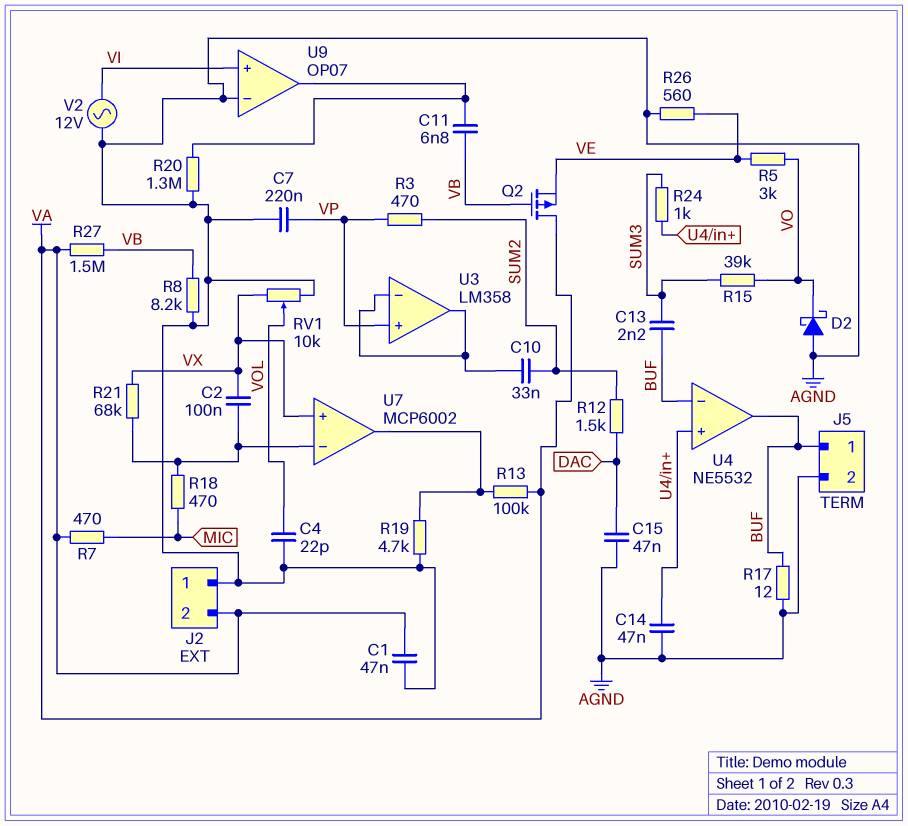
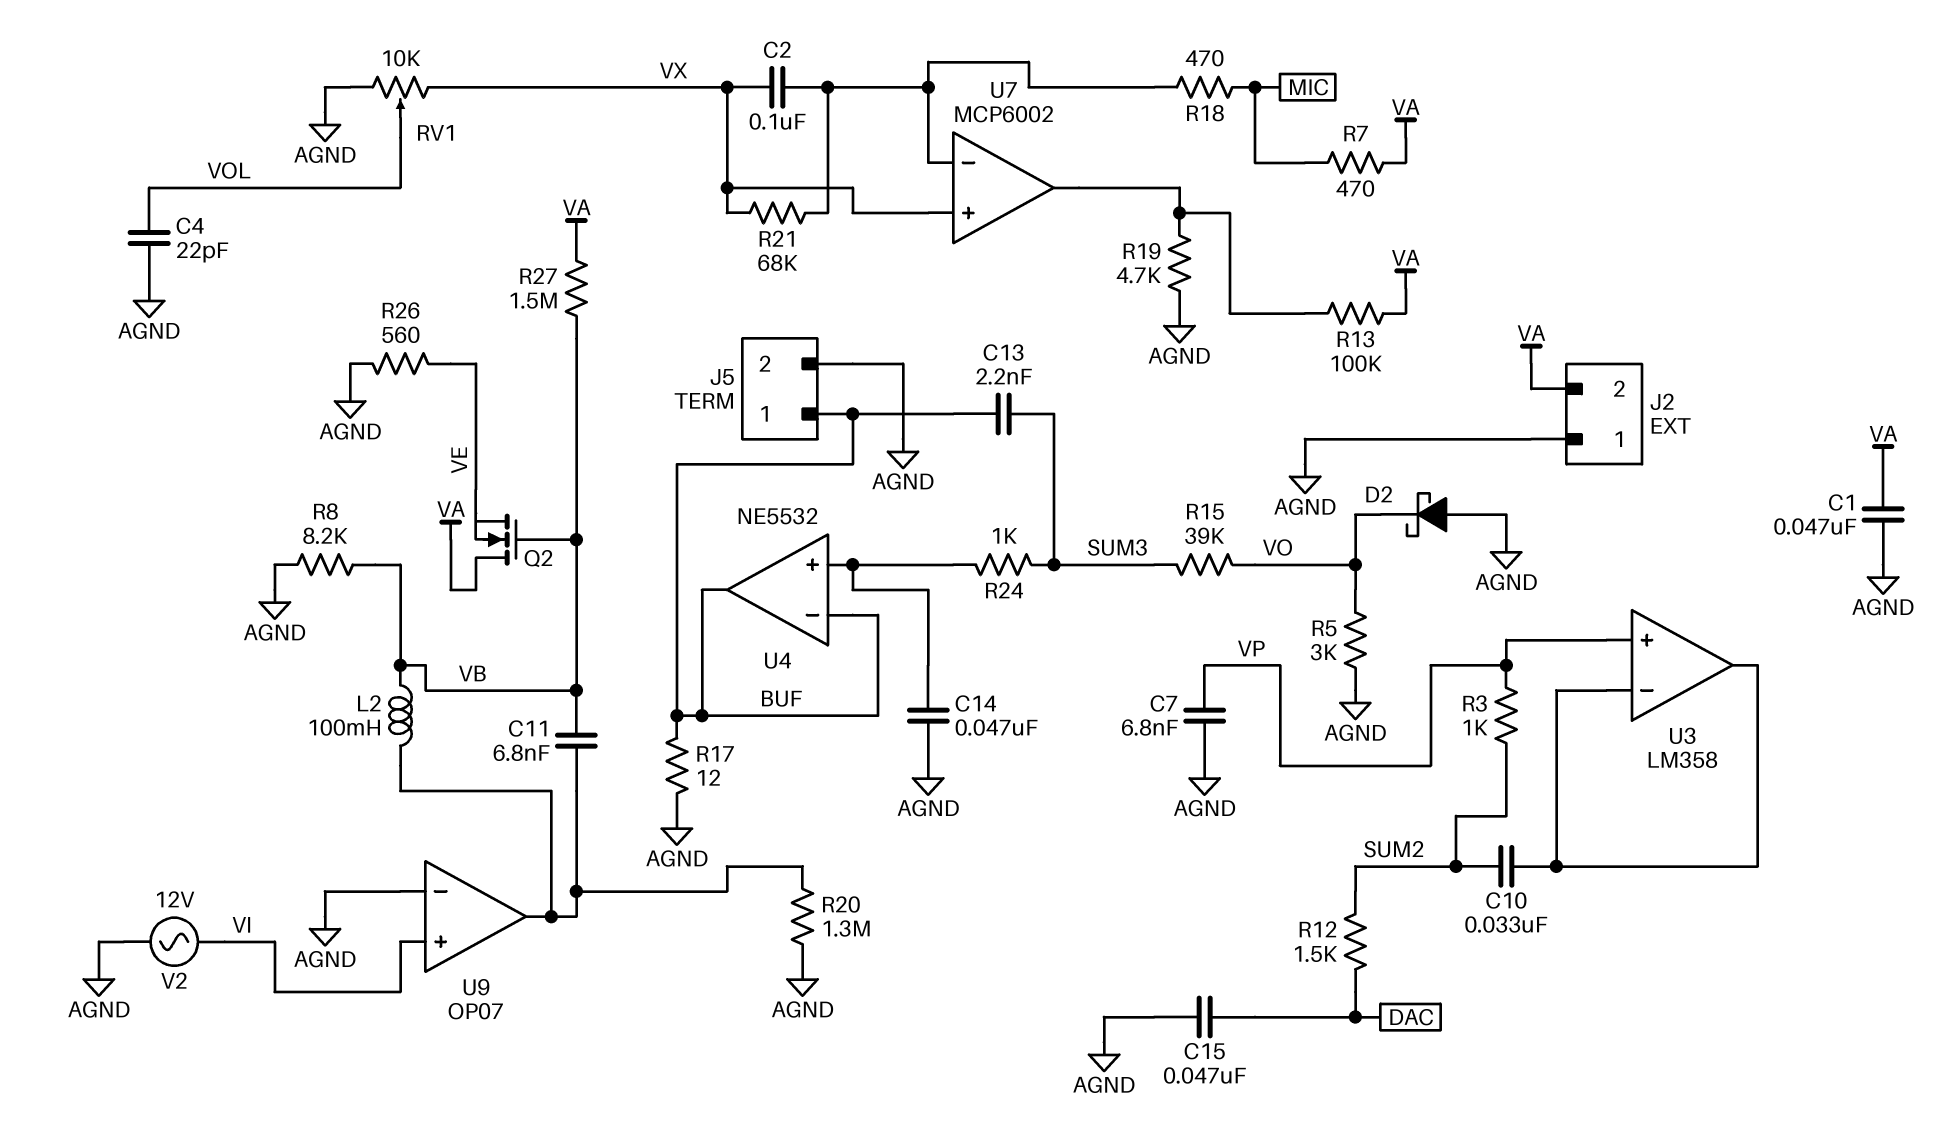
C7: 220nF (AGND, VP) -> 6.8nF (AGND, VP)
L2: none -> 100mH (U9/out, VB)
Q2: PMOS (G VB, D VA, S VE) -> NMOS (G VB, D VA, S VE)
R3: 470 (SUM2, VP) -> 1k (SUM2, VP)
R5: 3k (VE, VO) -> 3k (AGND, VO)

